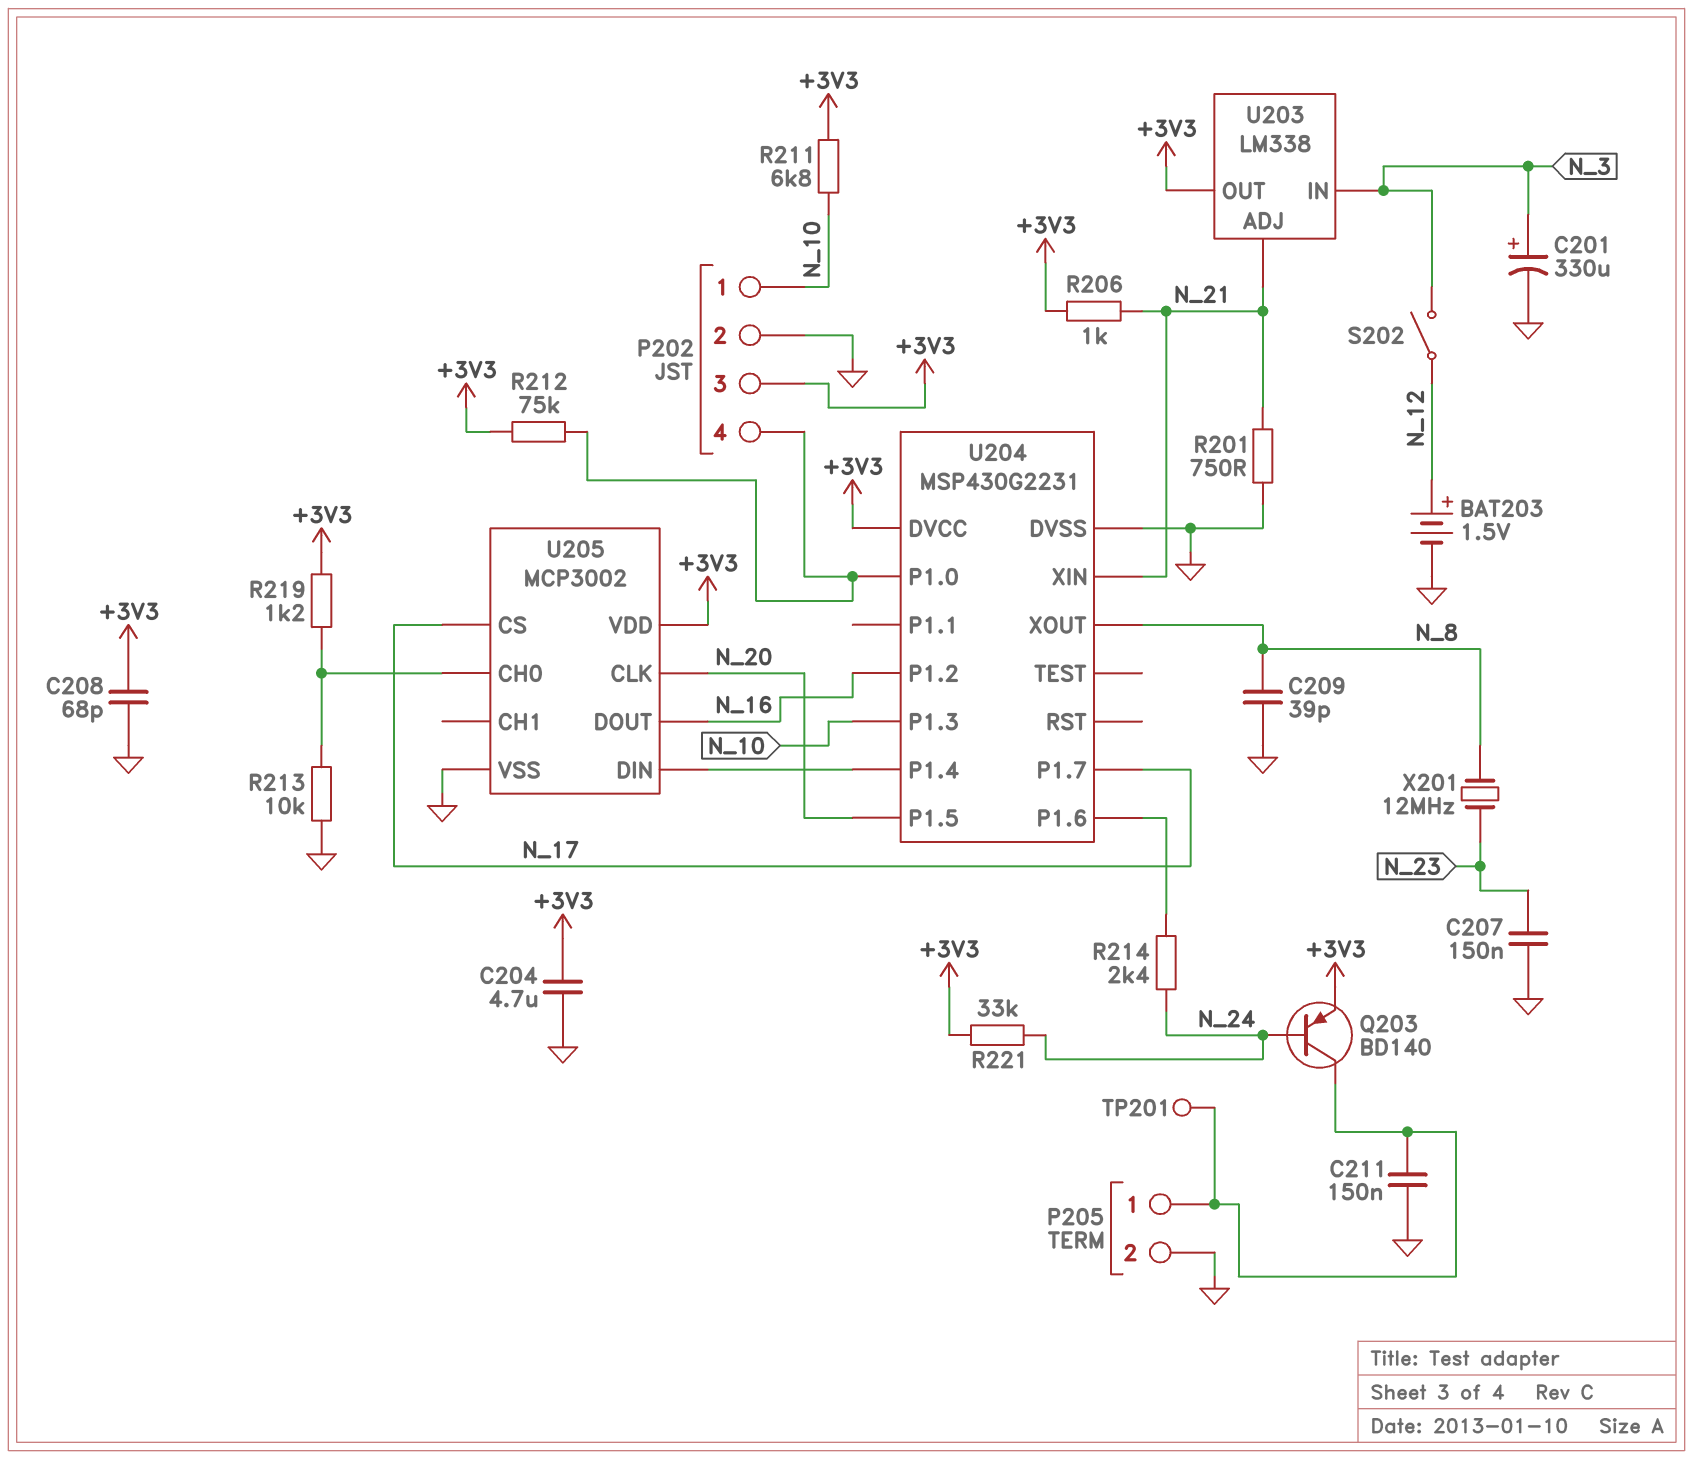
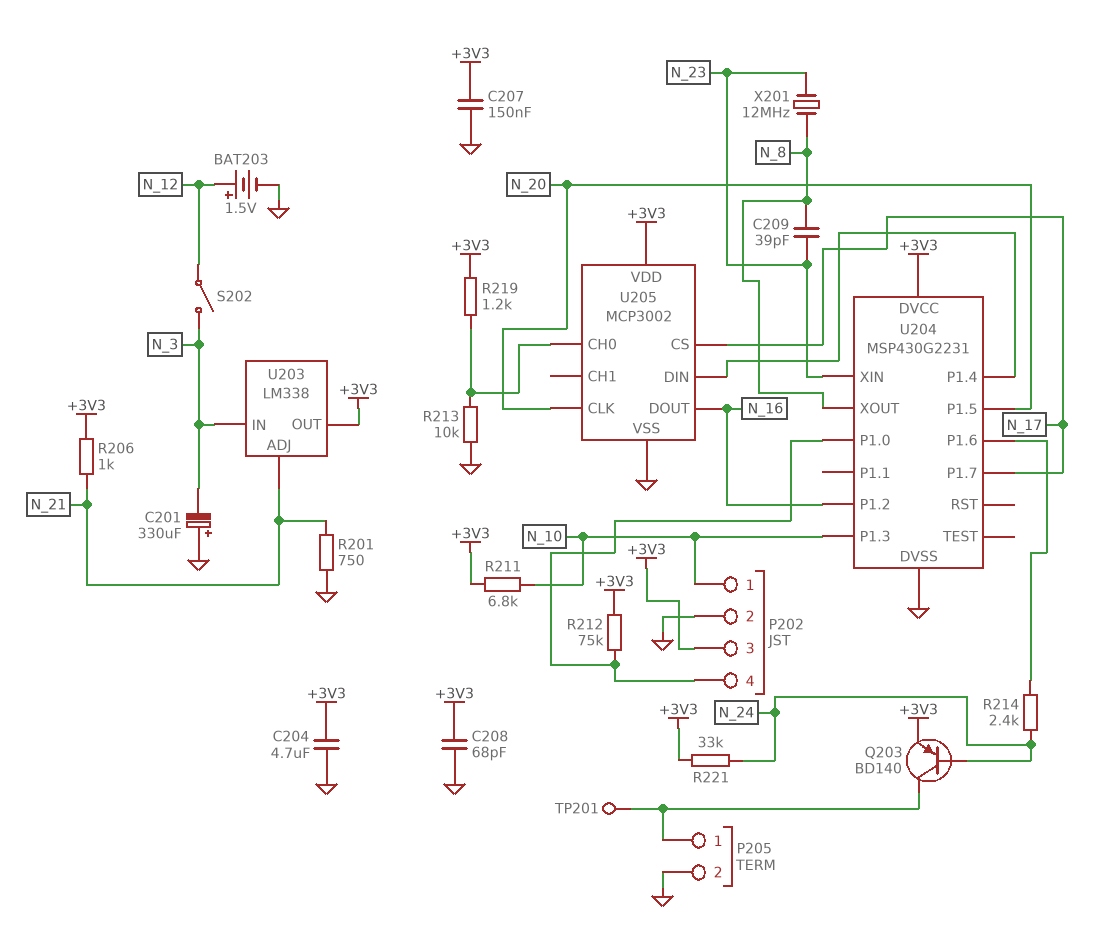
C201: 330uF (plus N_3, minus GND) -> 330uF (plus GND, minus N_3)
C207: 150nF (GND, N_23) -> 150nF (+3V3, GND)
C209: 39pF (GND, N_8) -> 39pF (N_8, N_23)
C211: 150nF (GND, P205/1) -> none
U204 pin XIN: N_21 -> N_23

